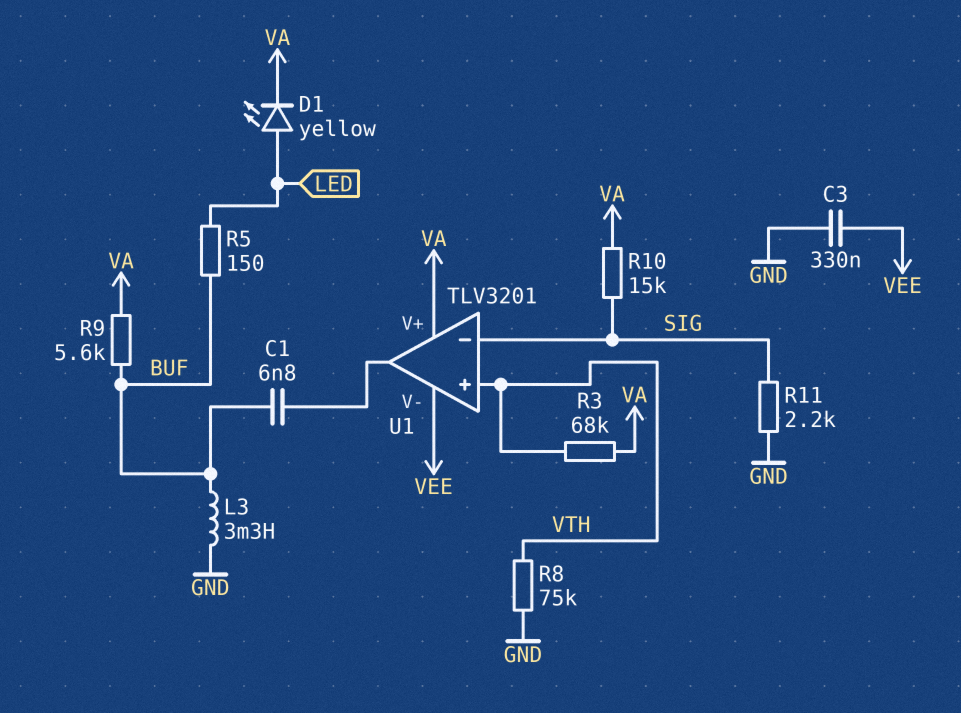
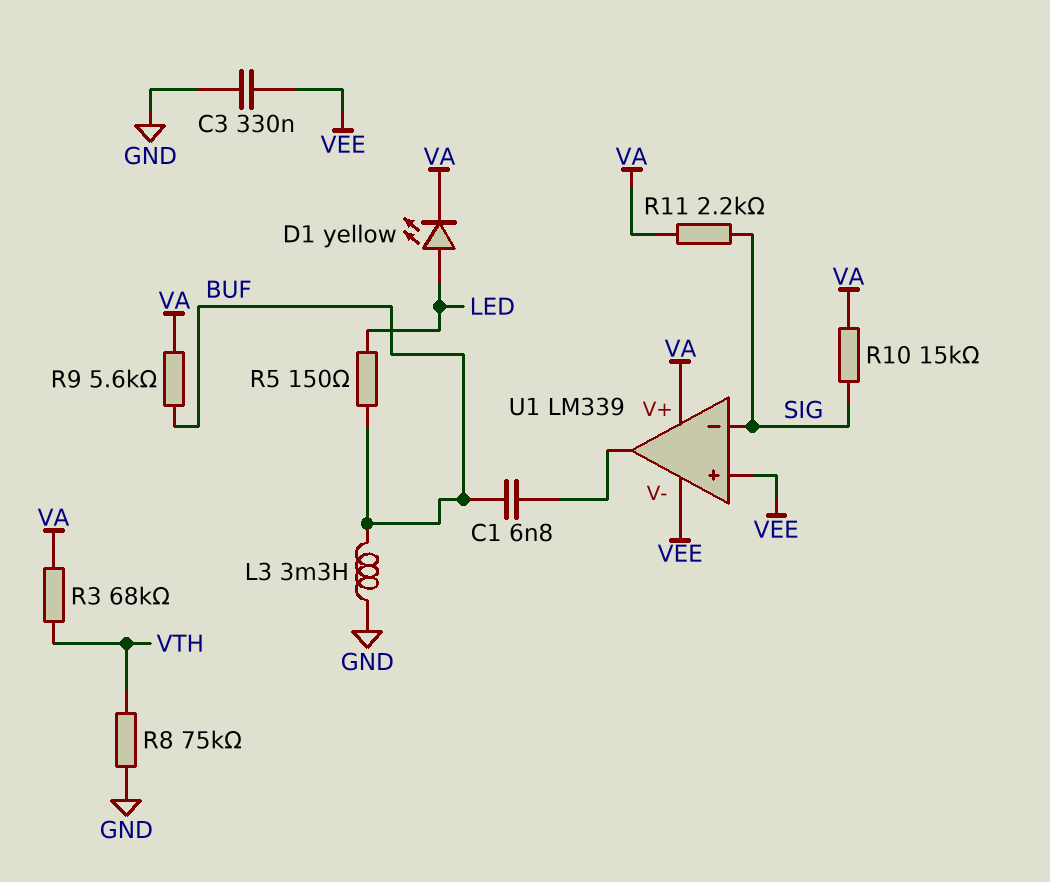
R11: 2.2k (GND, SIG) -> 2.2k (SIG, VA)
U1: TLV3201 -> LM339
U1 pin in+: VTH -> VEE

